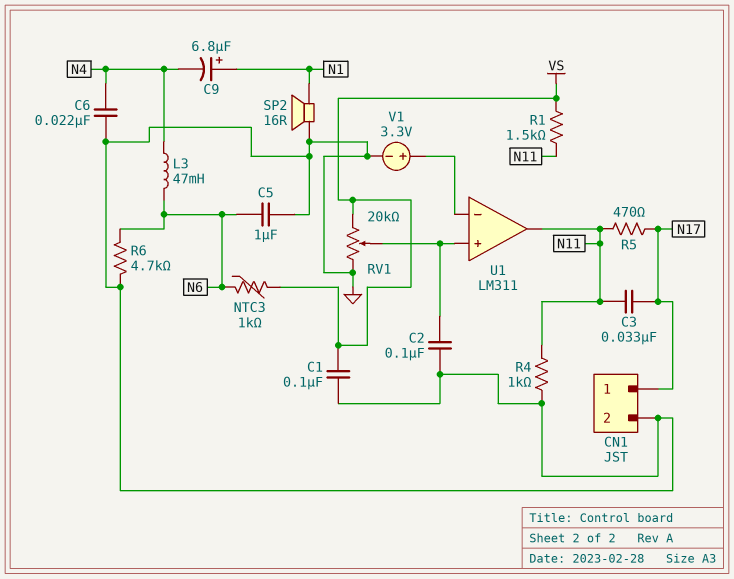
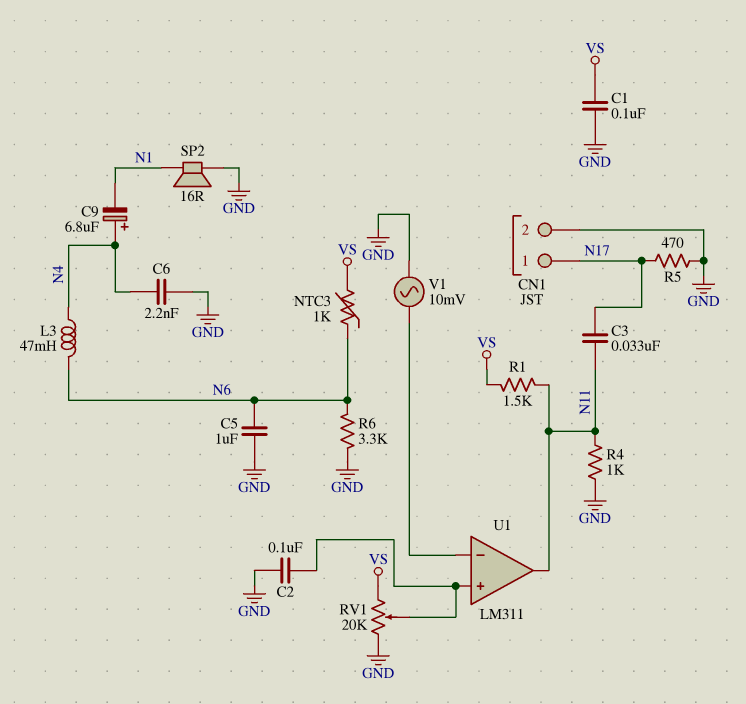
C6: 22nF (GND, N4) -> 2.2nF (GND, N4)
C9: 6.8uF (plus N1, minus N4) -> 6.8uF (plus N4, minus N1)
R5: 470 (N11, N17) -> 470 (GND, N17)
R6: 4.7k (GND, N6) -> 3.3k (GND, N6)
V1: 3.3V (plus U1/in-, minus GND) -> AC 10mV (GND, U1/in-)

